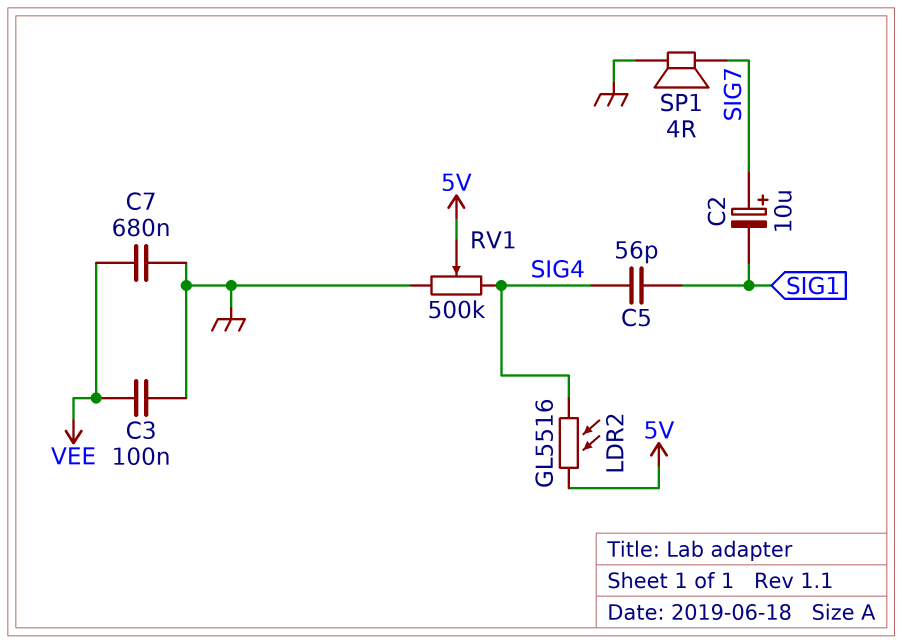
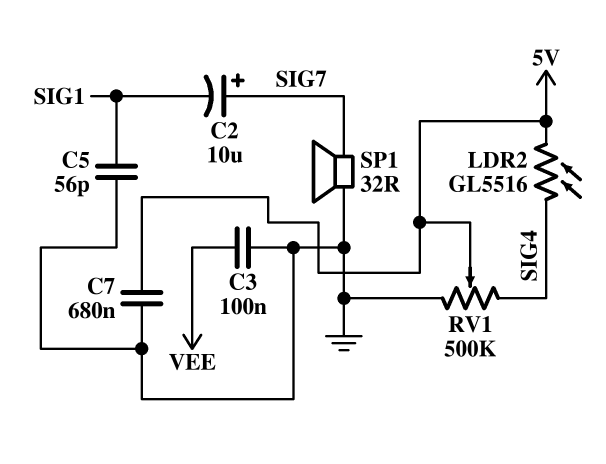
C5: 56pF (SIG1, SIG4) -> 56pF (GND, SIG1)
C7: 680nF (GND, VEE) -> 680nF (5V, GND)
SP1: speaker 4R (GND, SIG7) -> speaker 32R (GND, SIG7)

